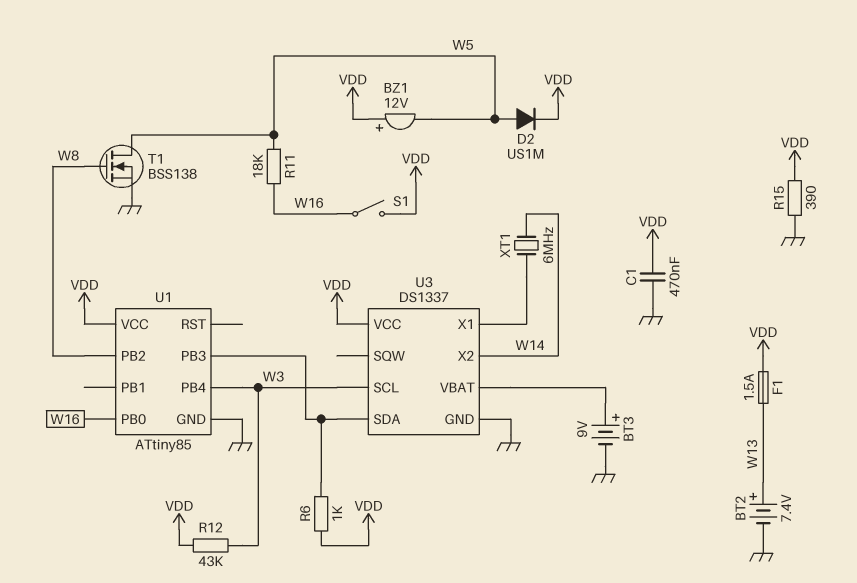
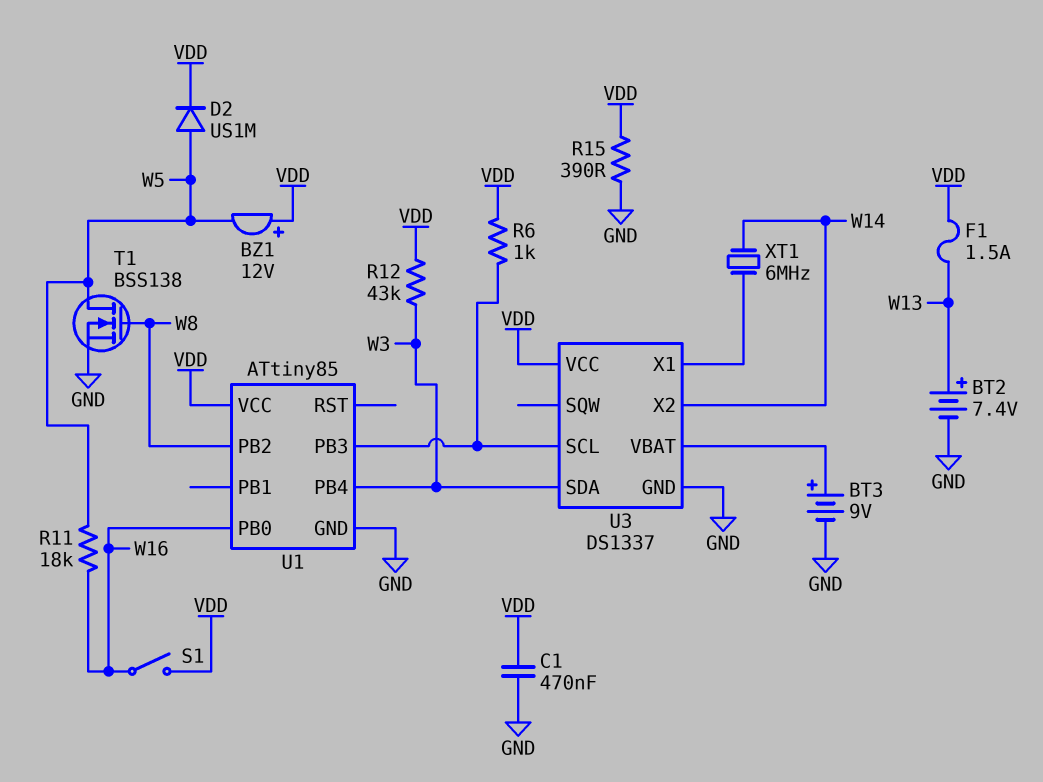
U3 pin SCL: W3 -> U1/PB3
U3 pin SDA: U1/PB3 -> W3

